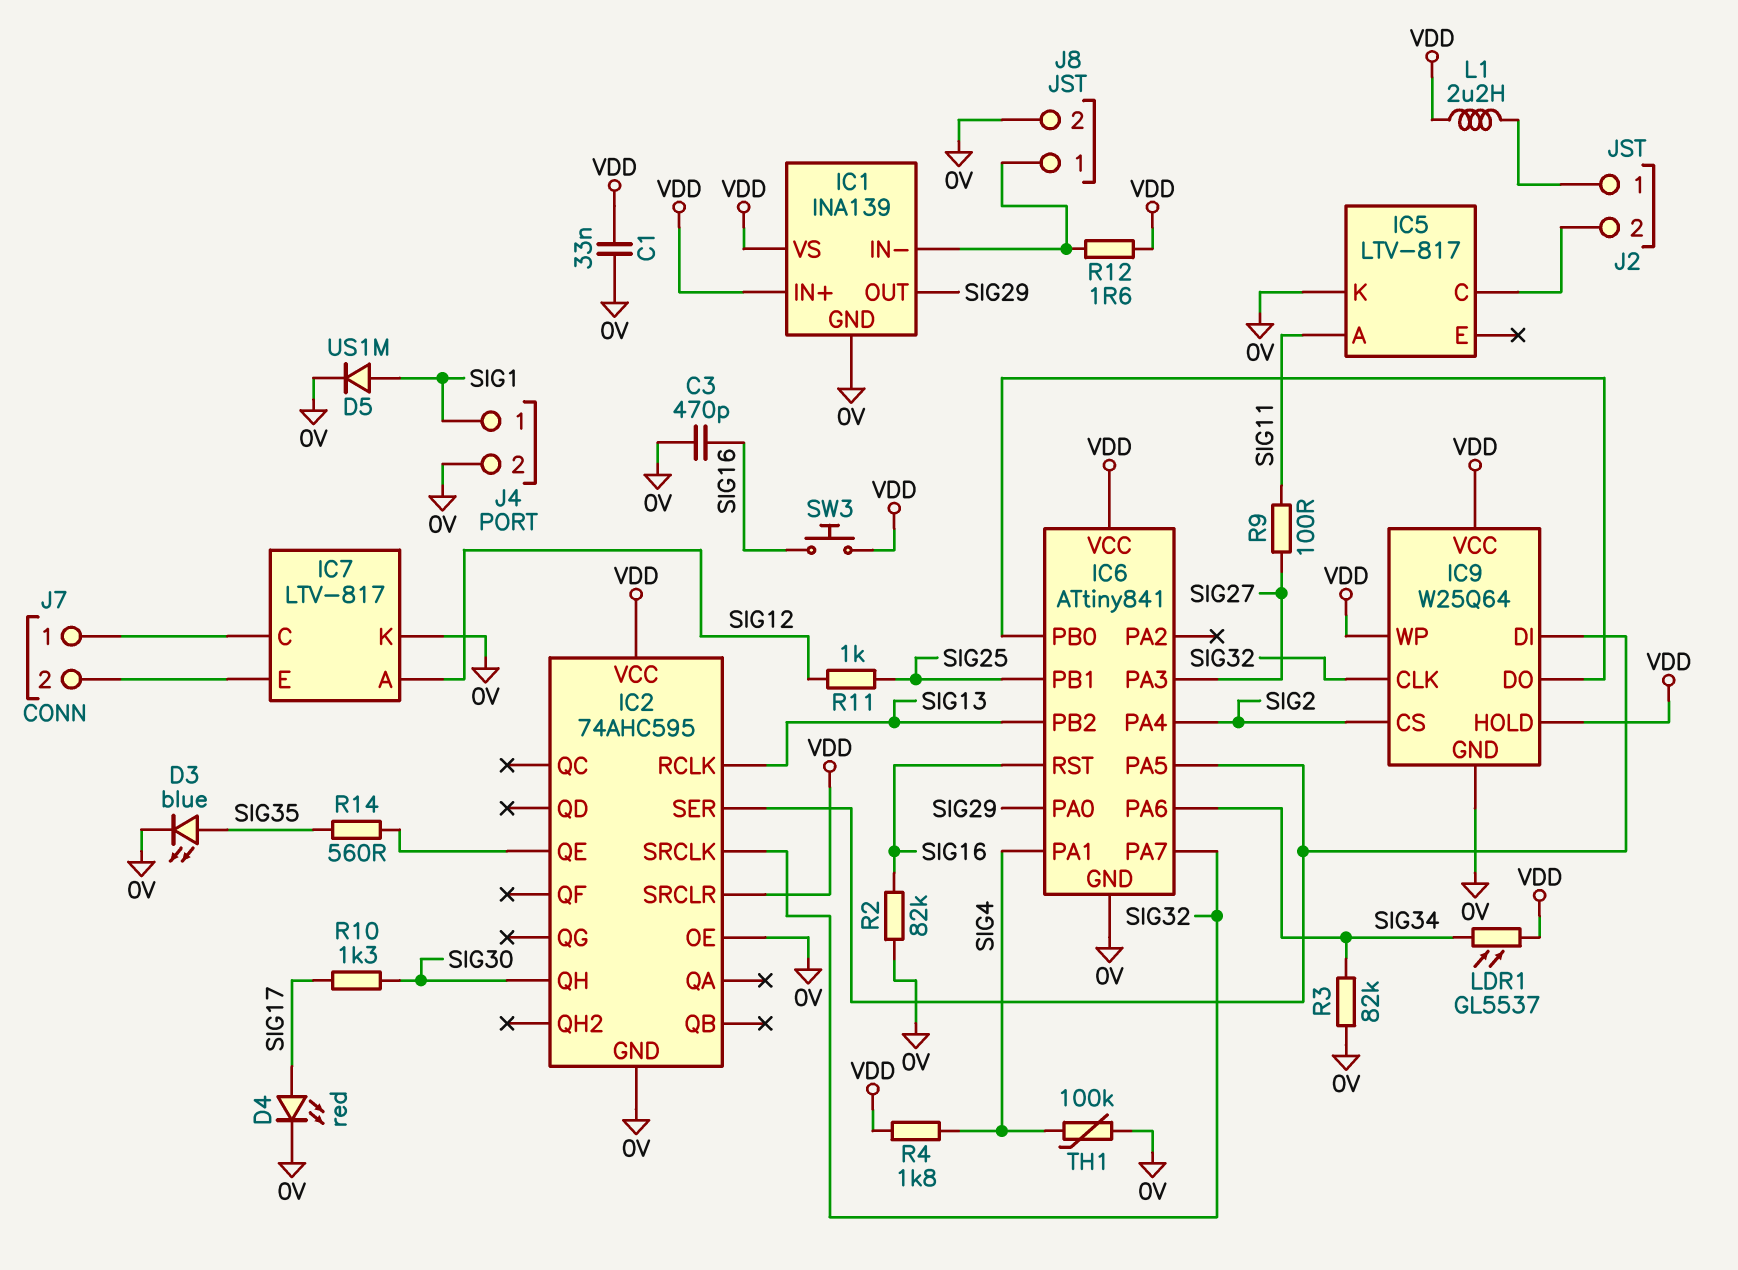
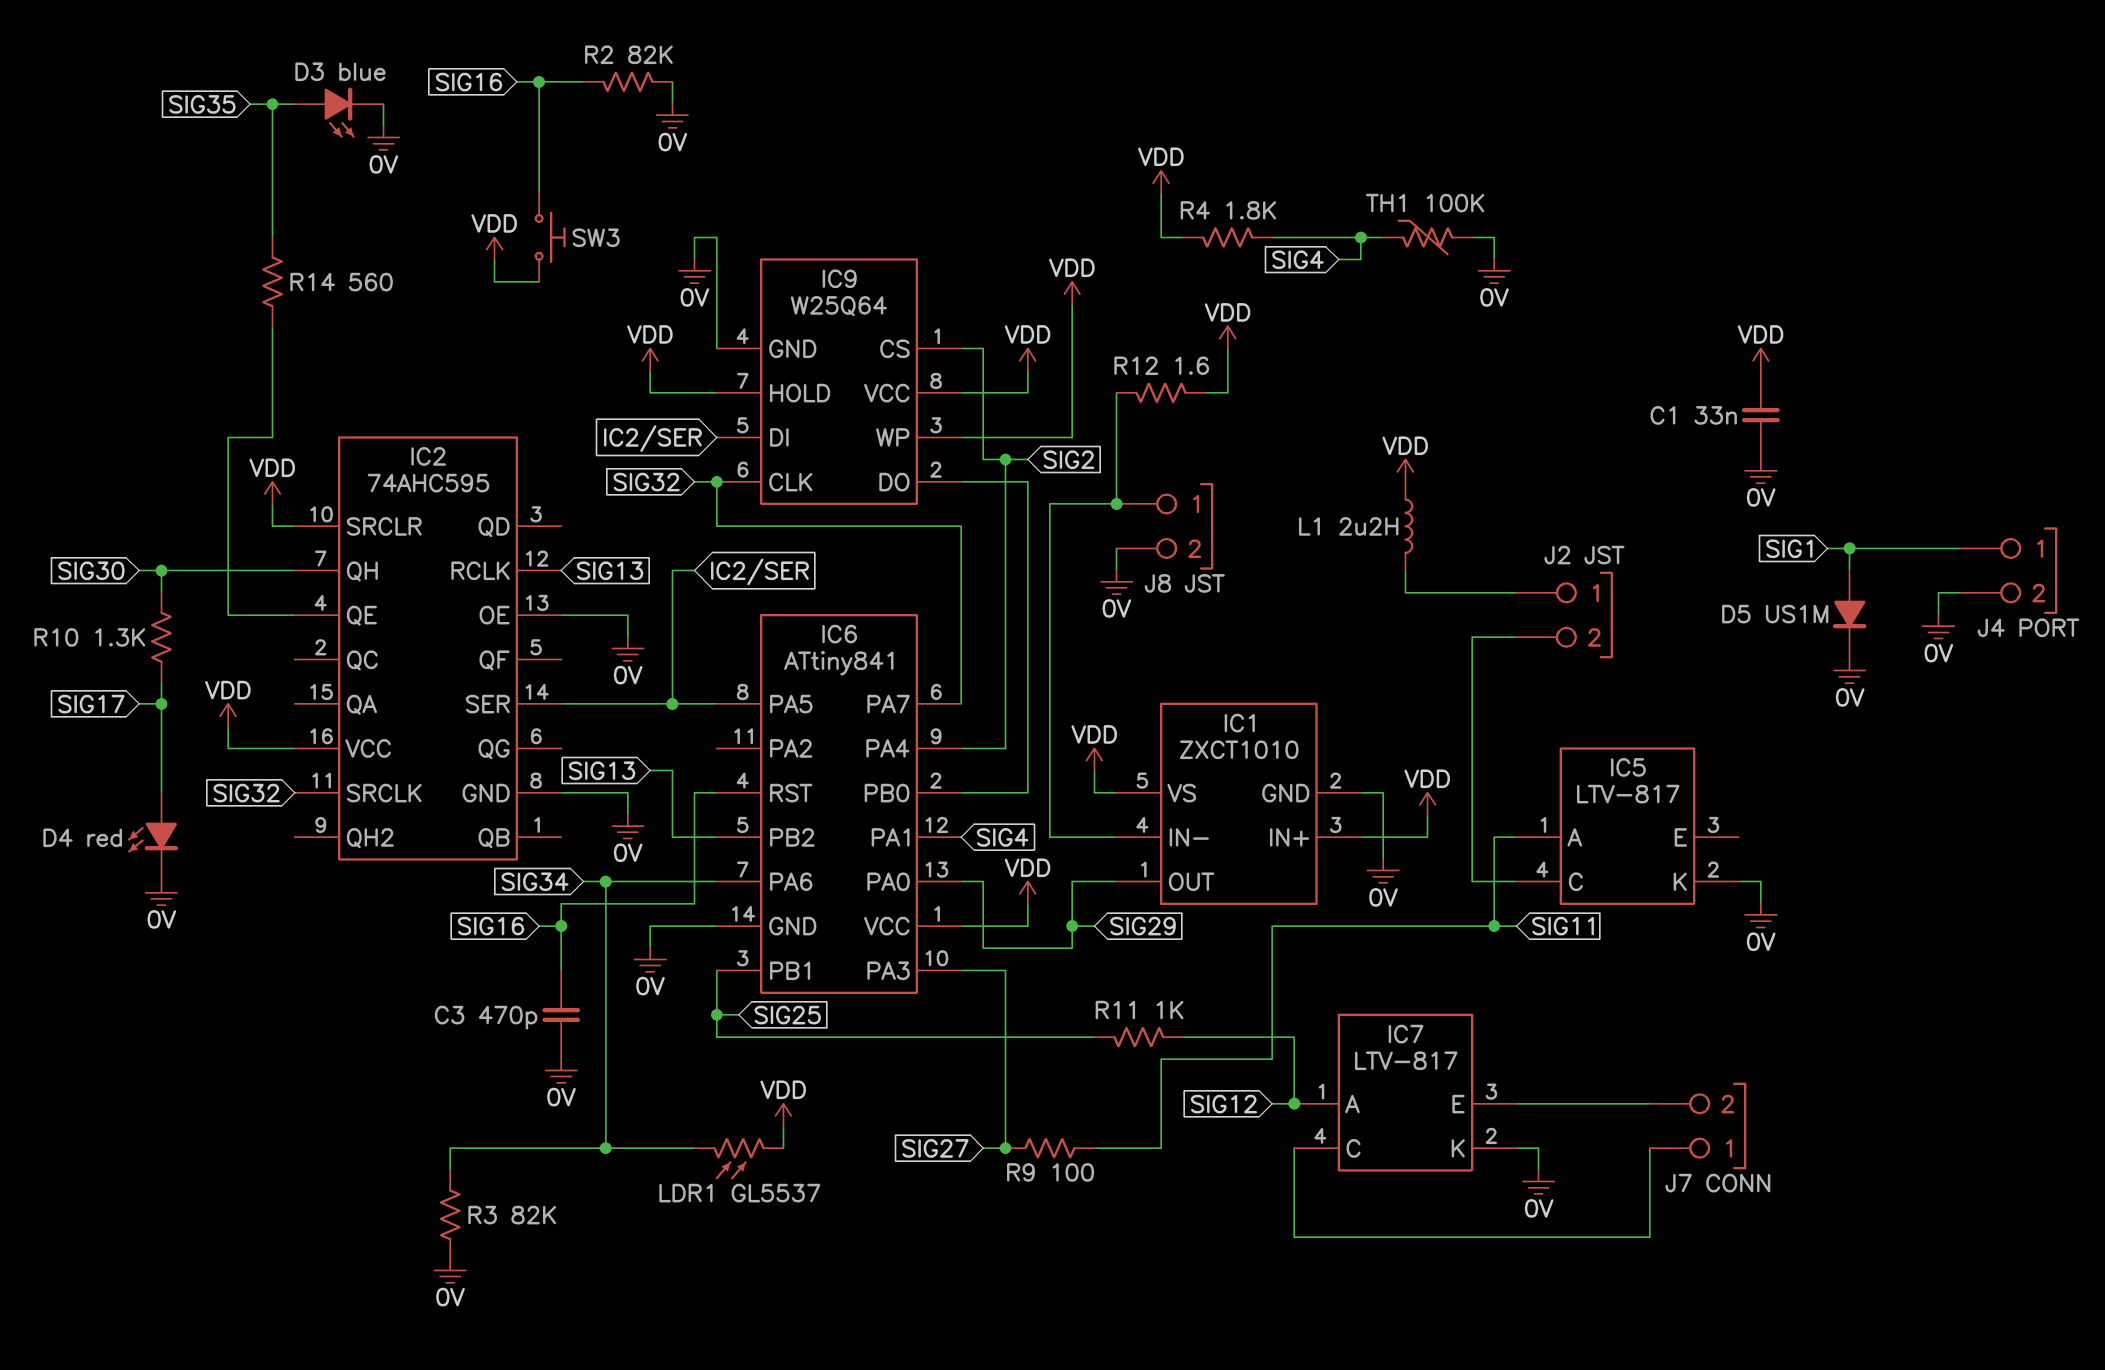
IC1: INA139 -> ZXCT1010

